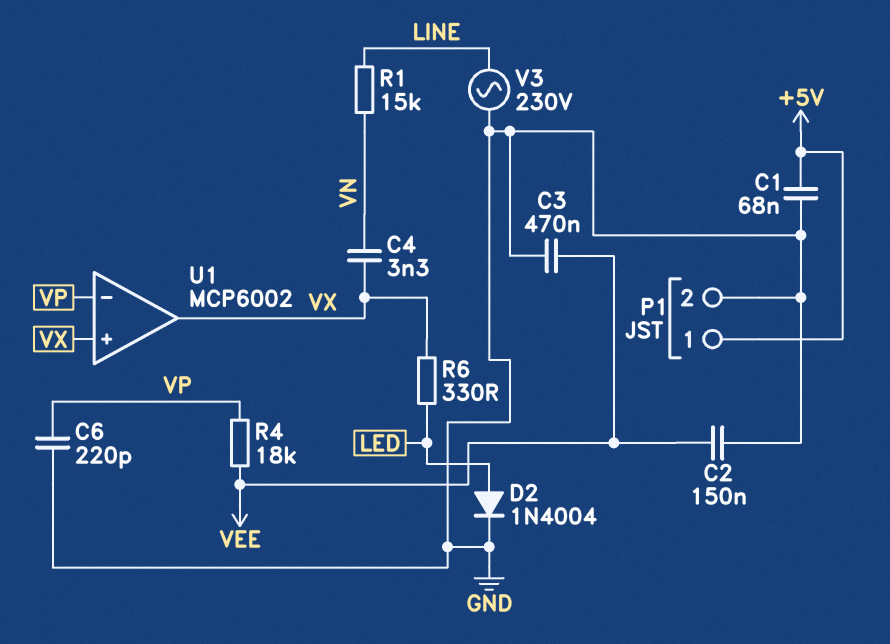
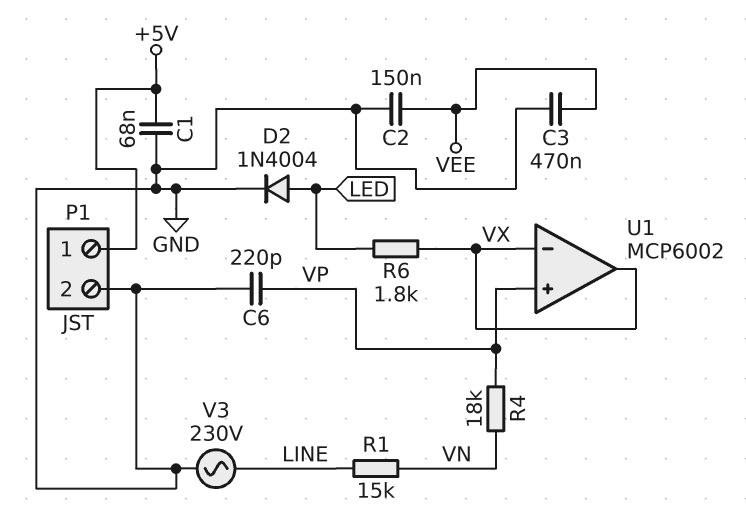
C4: 3.3nF (VN, VX) -> none
R4: 18k (VEE, VP) -> 18k (VN, VP)
R6: 330 (LED, VX) -> 1.8k (LED, VX)
U1 pin in+: VX -> VP
U1 pin in-: VP -> VX

